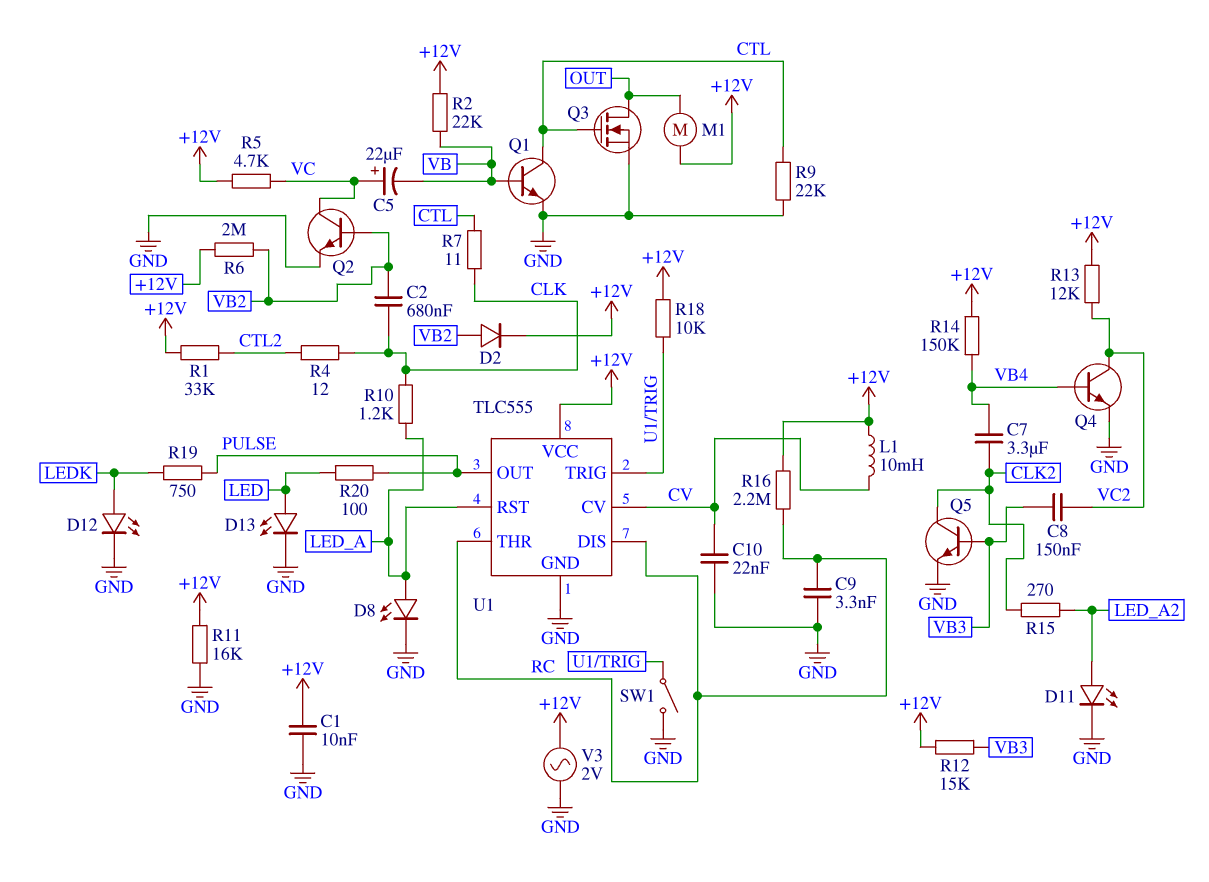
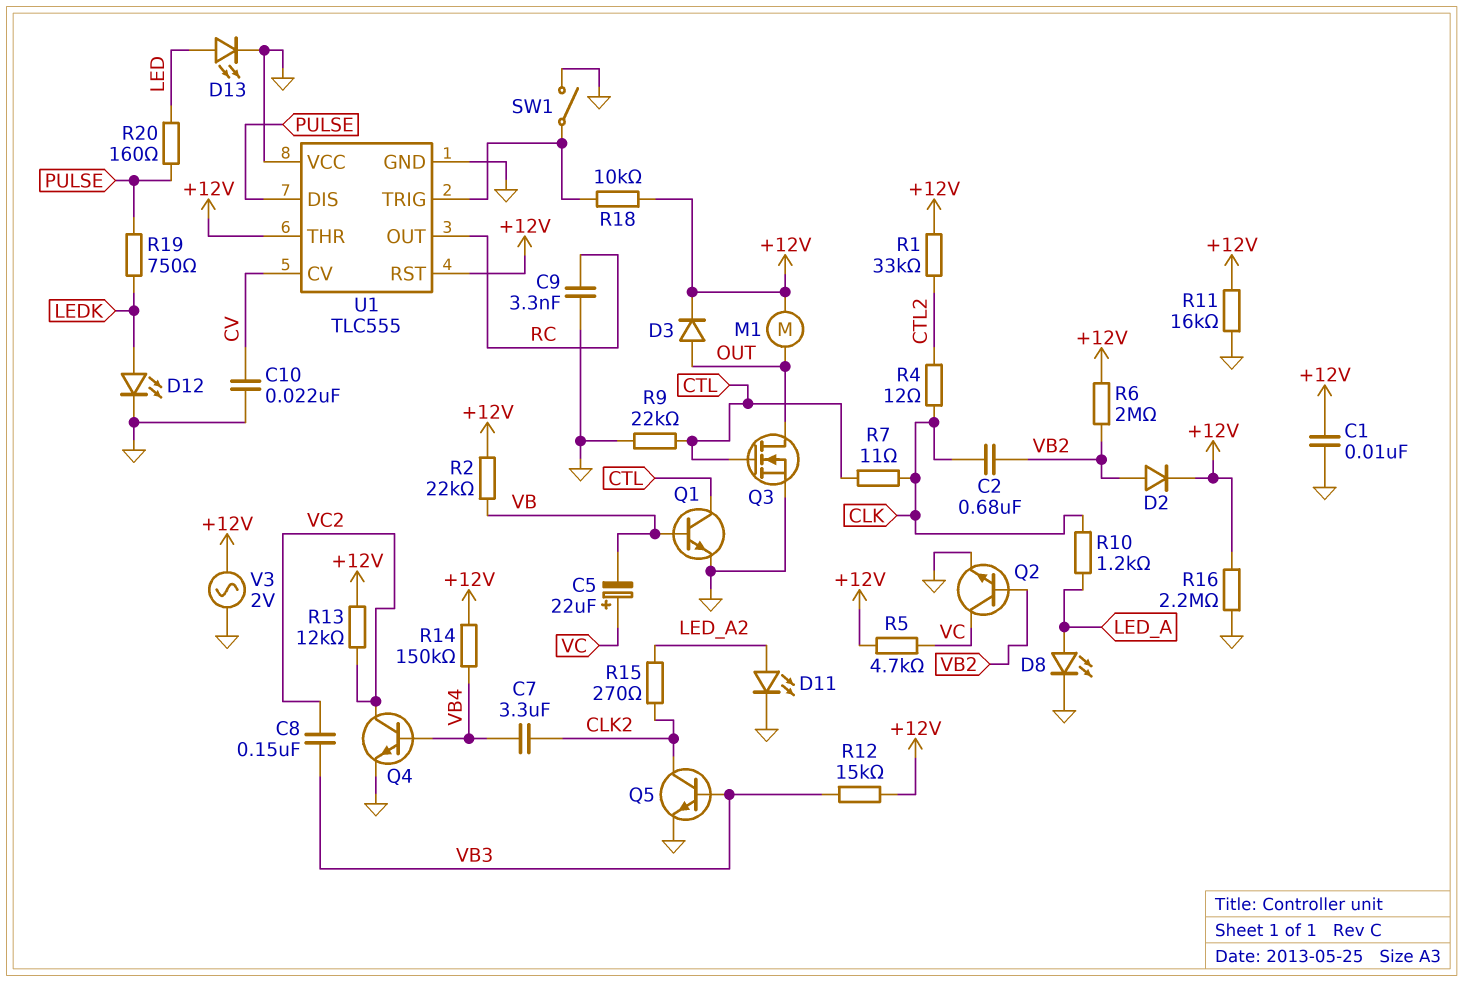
D3: none -> diode (A OUT, K +12V)
L1: 10mH (+12V, CV) -> none
R16: 2.2M (+12V, RC) -> 2.2M (+12V, GND)
R20: 100 (LED, PULSE) -> 160 (LED, PULSE)
U1 pin DIS: RC -> PULSE
U1 pin OUT: PULSE -> RC
U1 pin RST: LED_A -> +12V
U1 pin THR: RC -> +12V
U1 pin VCC: +12V -> GND

